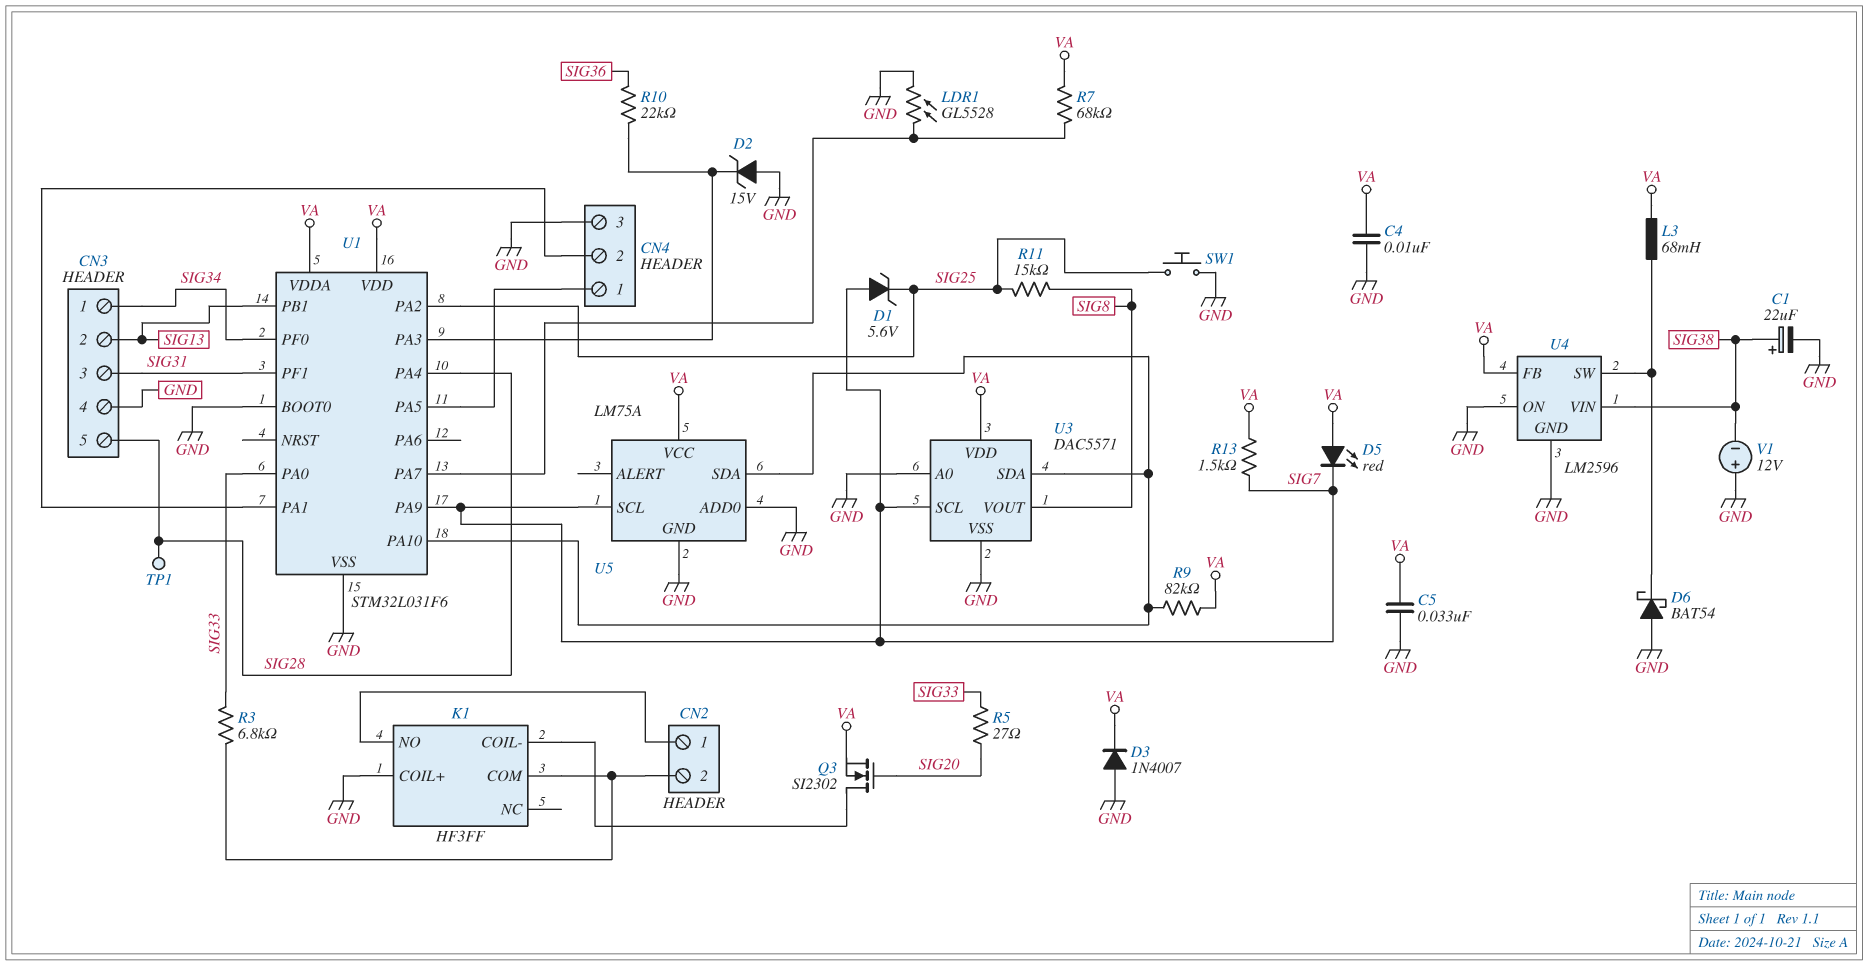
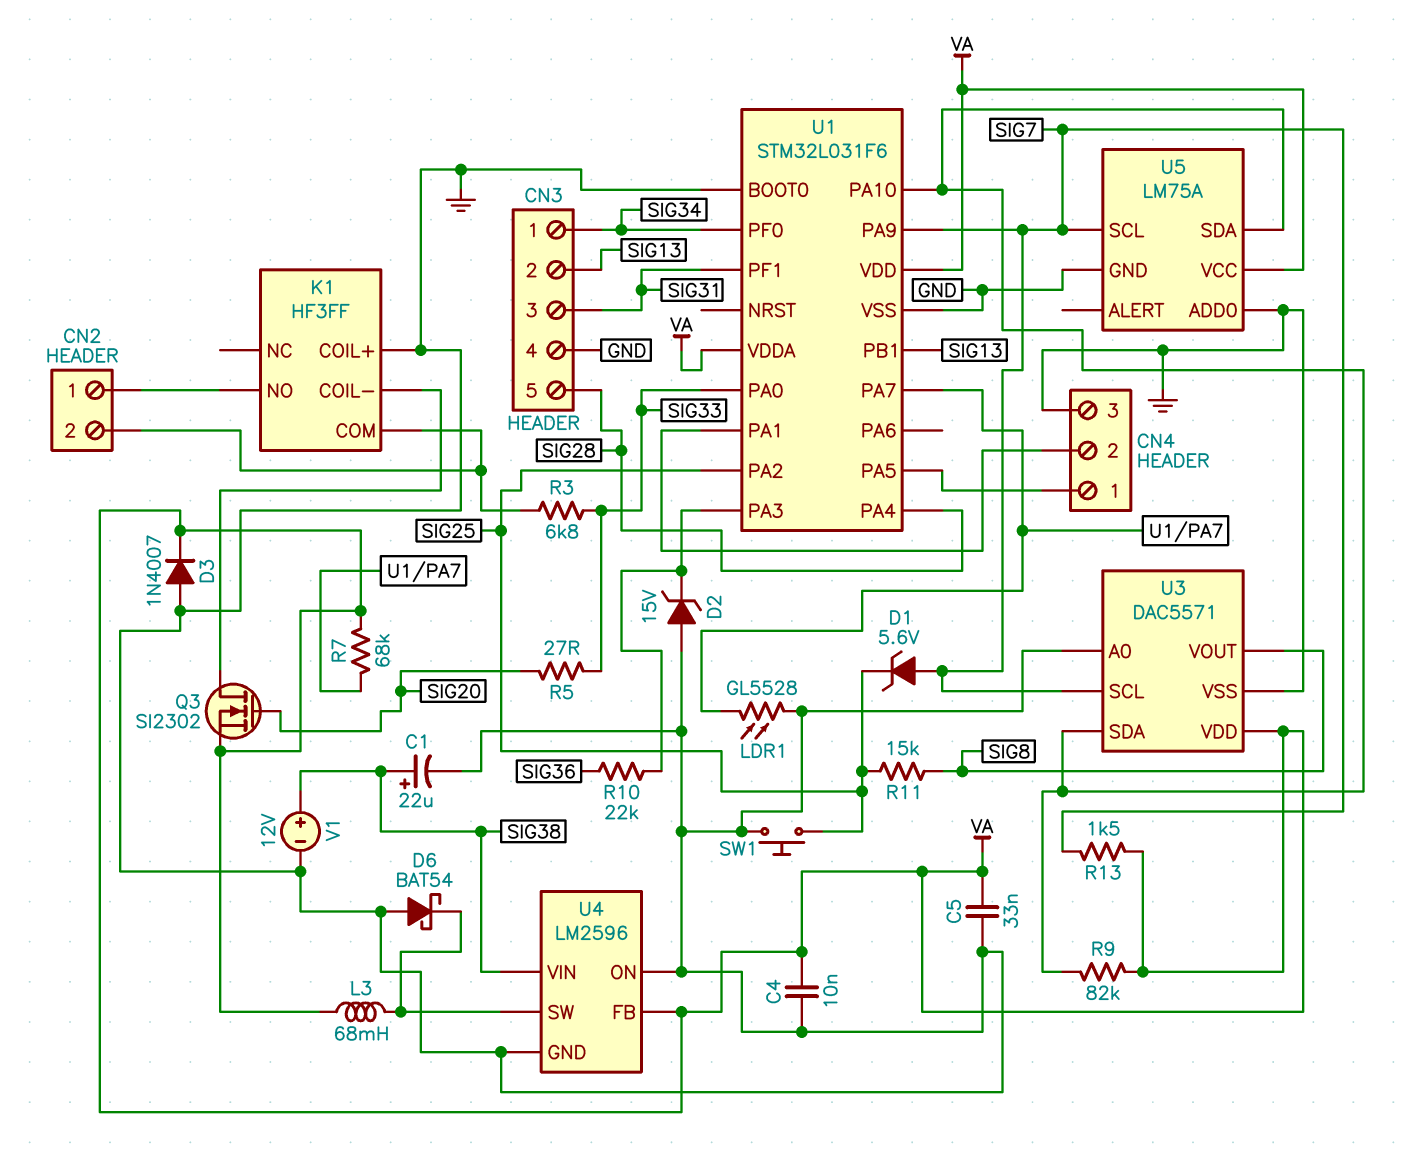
D5: LED red (A VA, K SIG7) -> none
TP1: test point (SIG28) -> none
V1: 12V (plus GND, minus SIG38) -> 12V (plus SIG38, minus GND)

